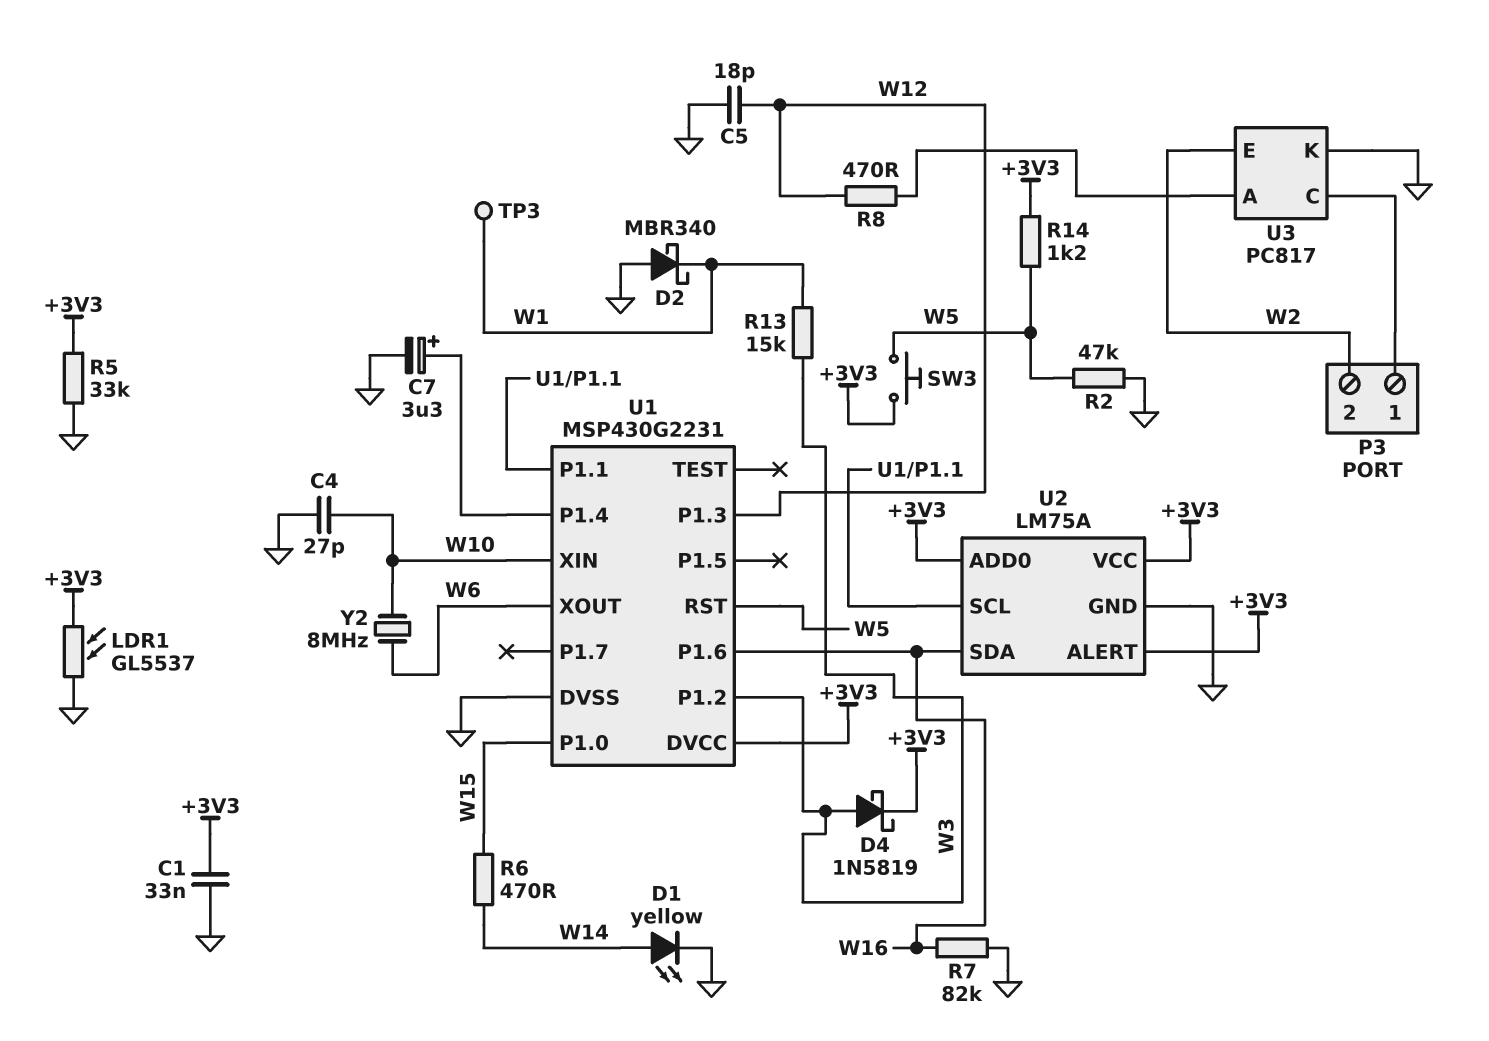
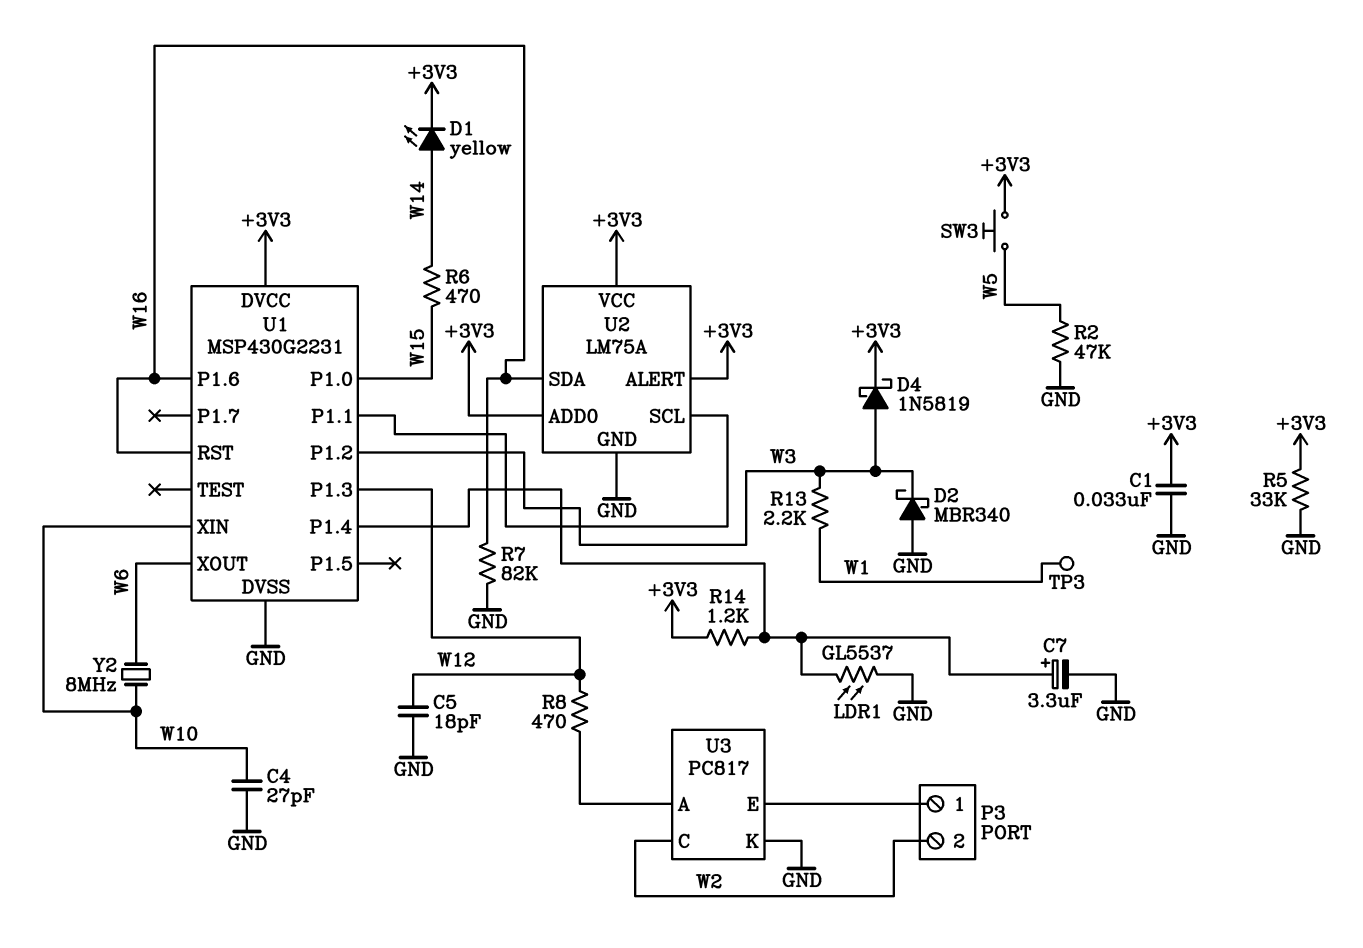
D1: LED yellow (A W14, K GND) -> LED yellow (A W14, K +3V3)
D2: schottky MBR340 (A GND, K W1) -> schottky MBR340 (A GND, K W3)
LDR1: GL5537 (+3V3, GND) -> GL5537 (GND, U1/P1.4)
R13: 15k (W1, W3) -> 2.2k (W1, W3)
R14: 1.2k (+3V3, W5) -> 1.2k (+3V3, U1/P1.4)
U1 pin RST: W5 -> W16
U3 pin C: P3/1 -> W2
U3 pin E: W2 -> P3/1

